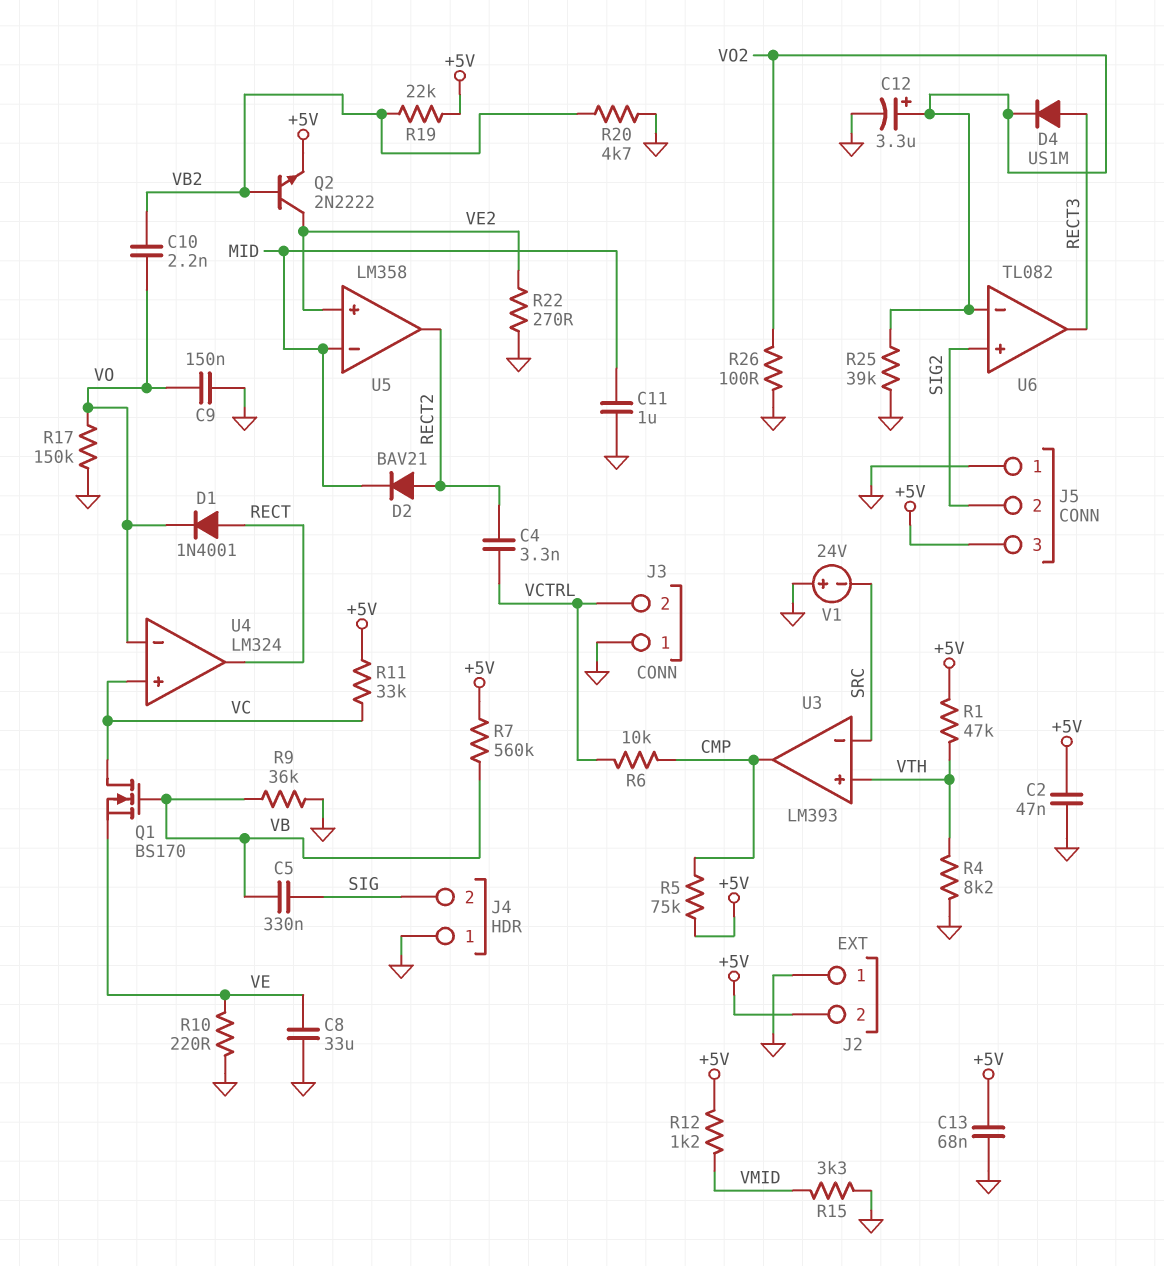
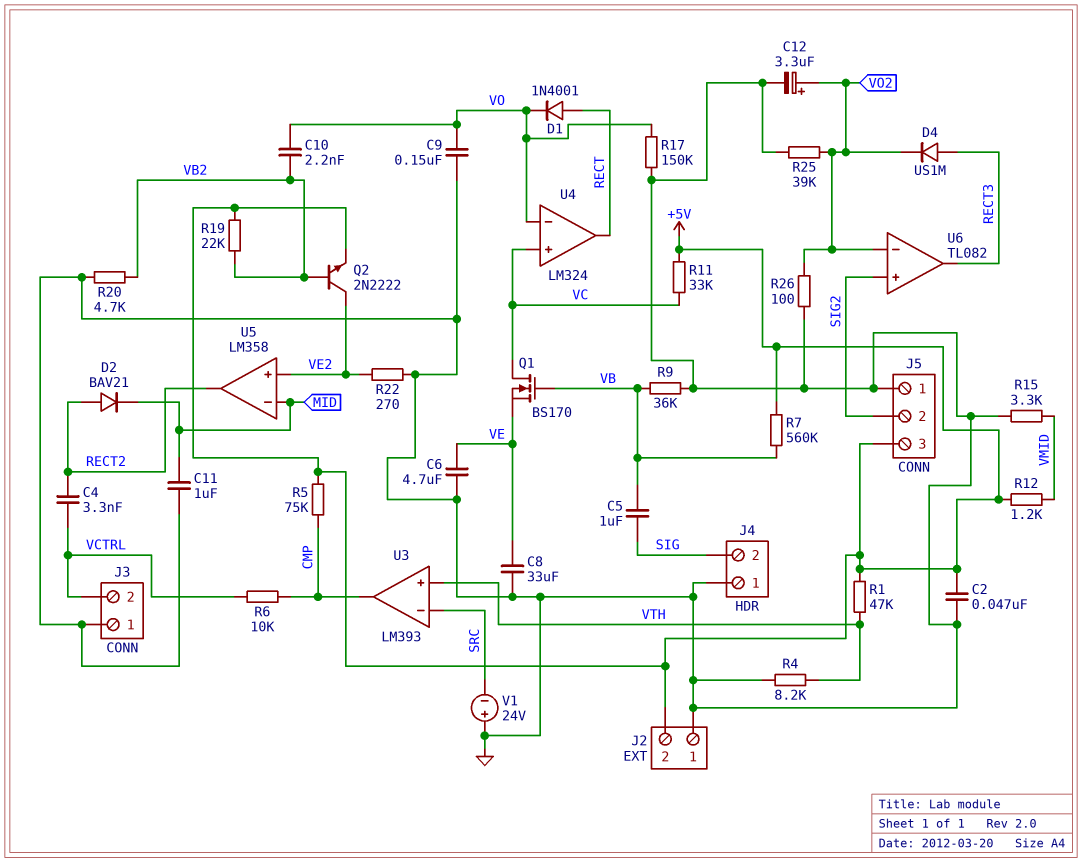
C5: 330nF (SIG, VB) -> 1uF (SIG, VB)
C6: none -> 4.7uF (GND, VE)
C13: 68nF (+5V, GND) -> none
R10: 220 (GND, VE) -> none

